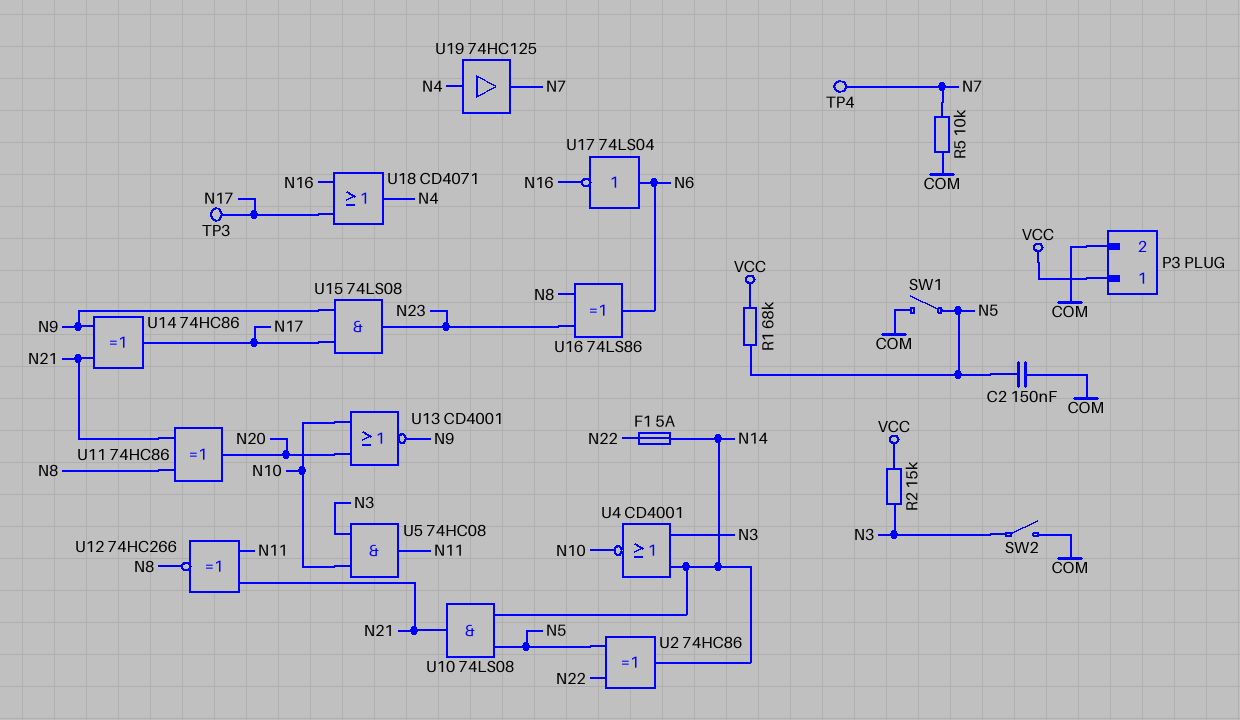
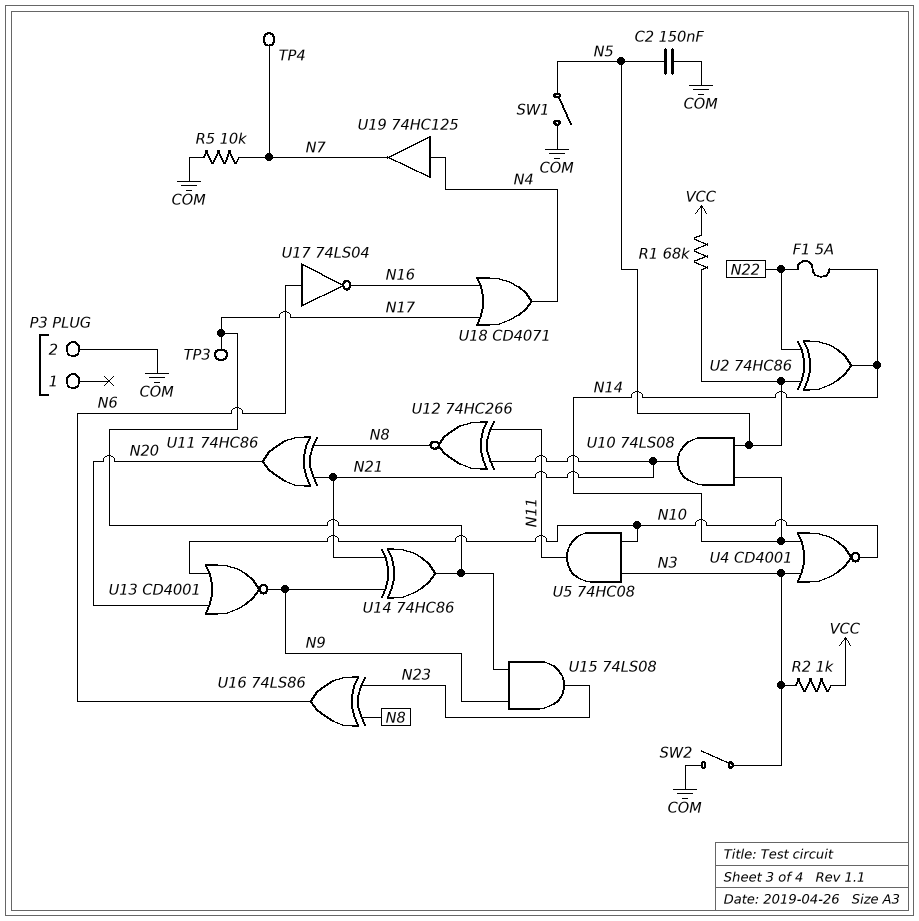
P3 pin 1: VCC -> none
R2: 15k (N3, VCC) -> 1k (N3, VCC)

